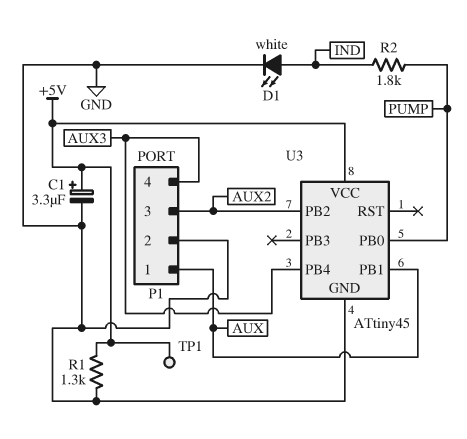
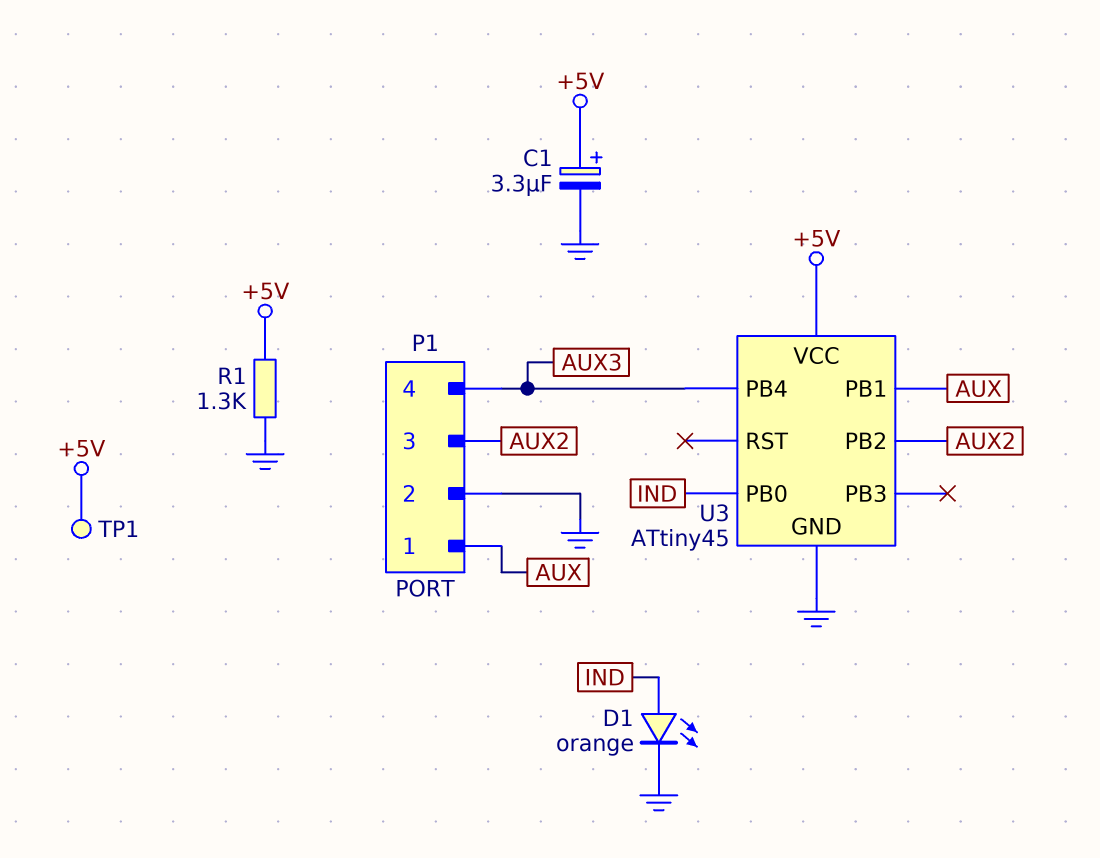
D1: LED white (A IND, K GND) -> LED orange (A IND, K GND)
R2: 1.8k (IND, PUMP) -> none
U3 pin PB0: PUMP -> IND

